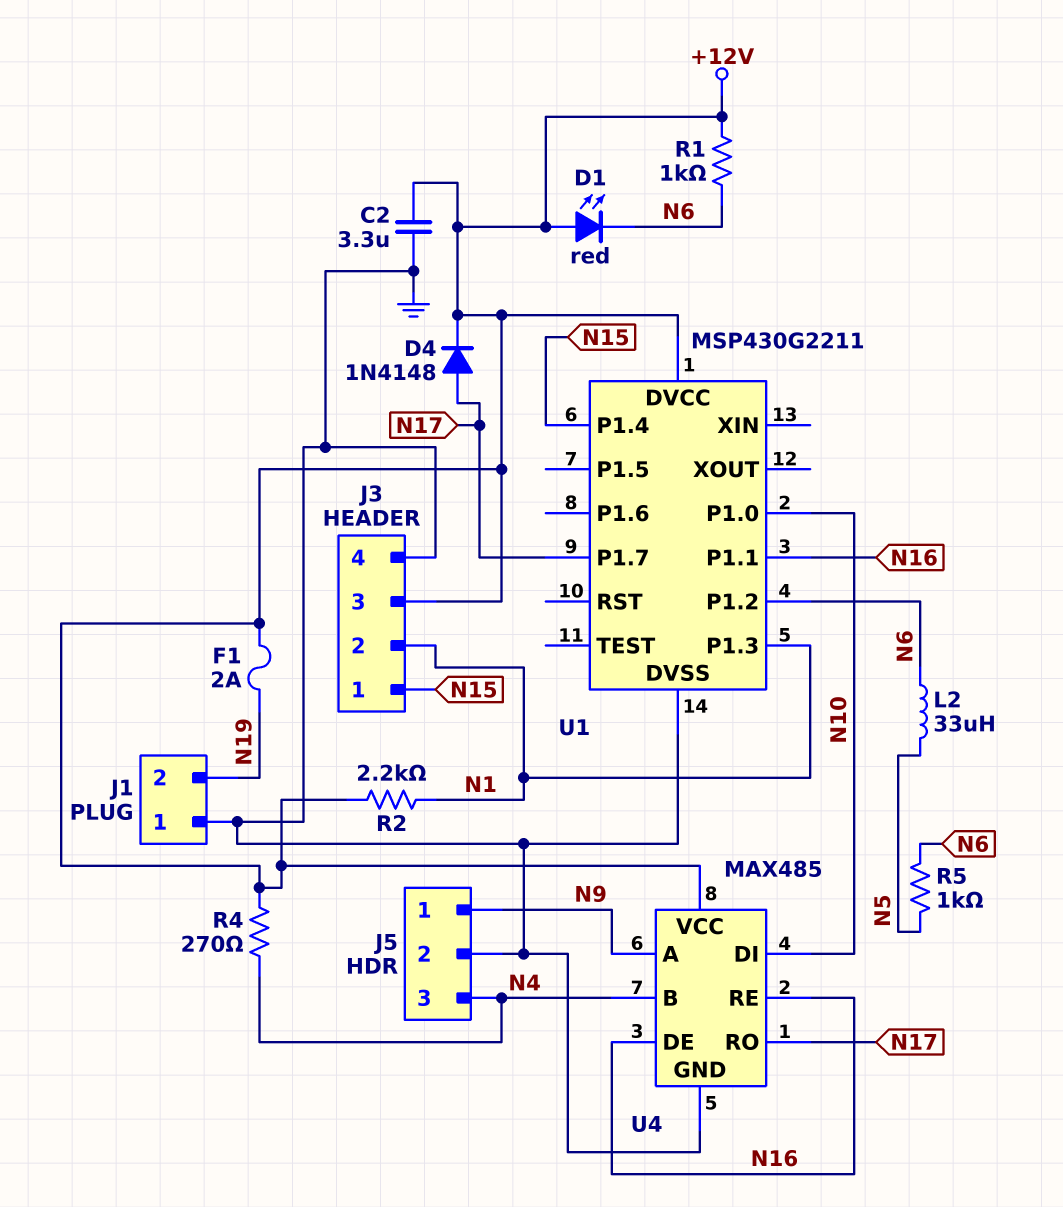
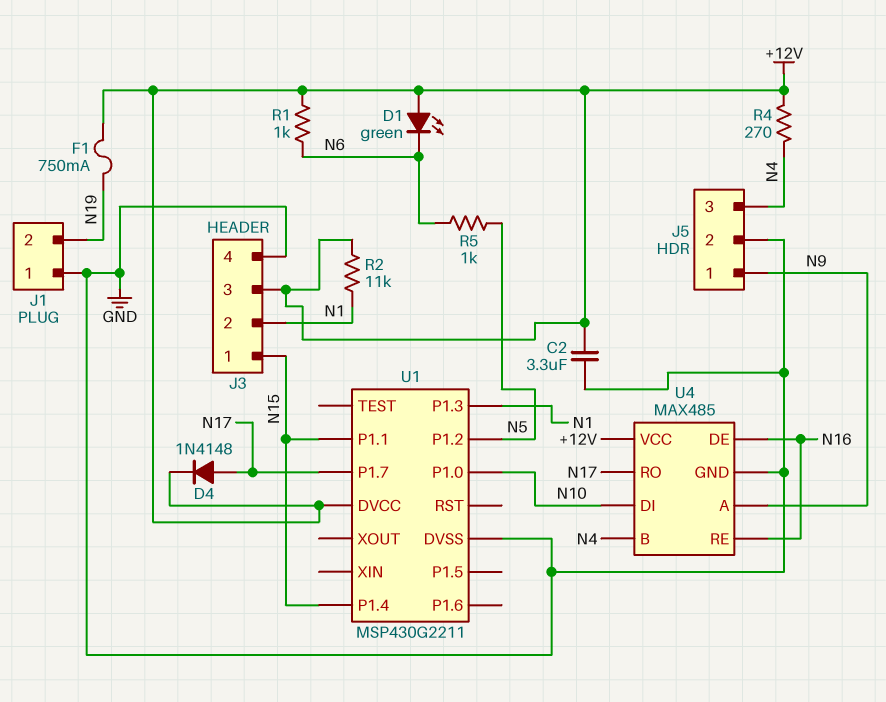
D1: LED red (A +12V, K N6) -> LED green (A +12V, K N6)
F1: 2A (+12V, N19) -> 750mA (+12V, N19)
L2: 33uH (N5, N6) -> none
R2: 2.2k (+12V, N1) -> 11k (+12V, N1)
U1 pin P1.1: N16 -> N15
U1 pin P1.2: N6 -> N5

